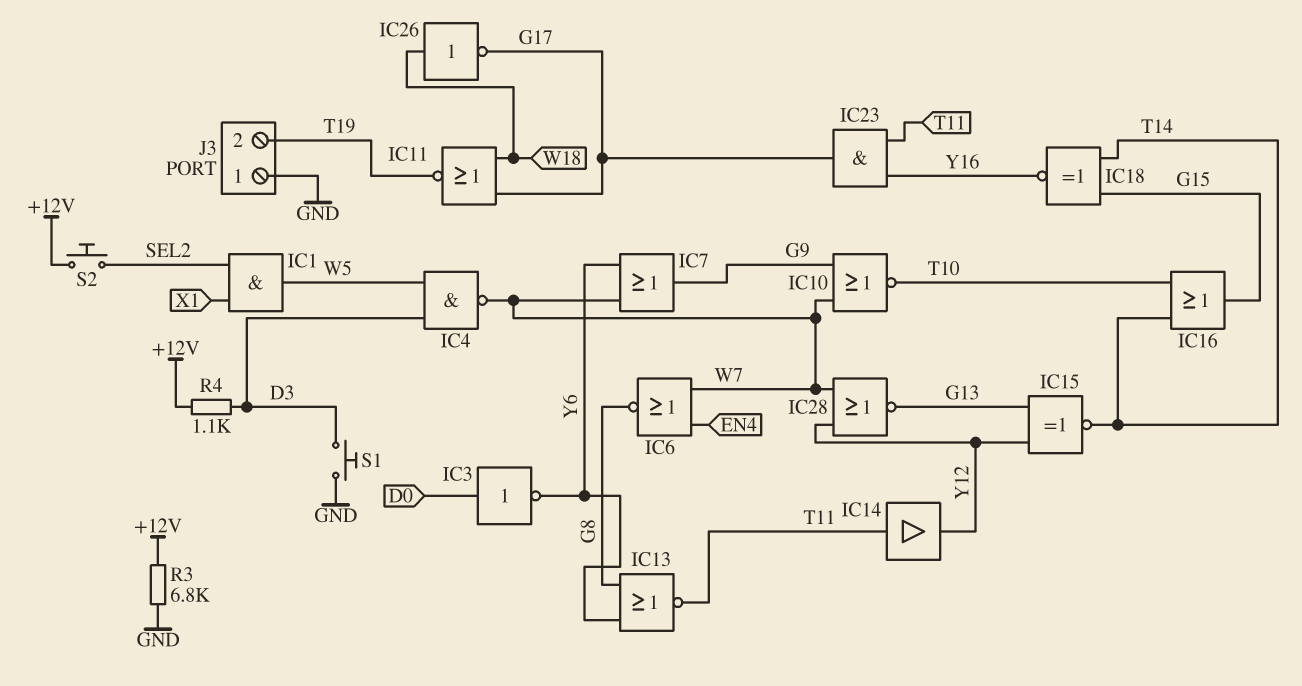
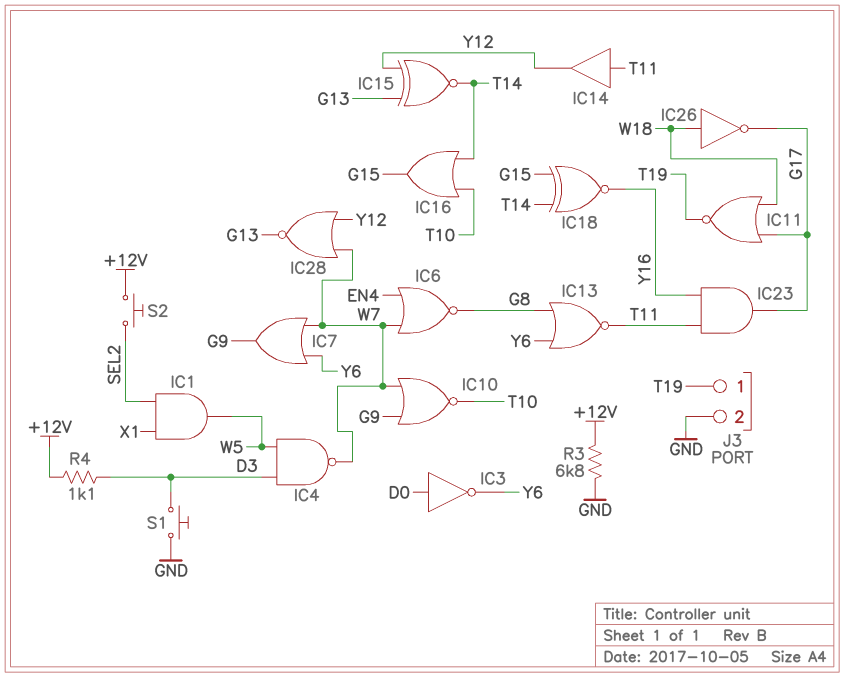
J3 pin 1: GND -> T19
J3 pin 2: T19 -> GND

